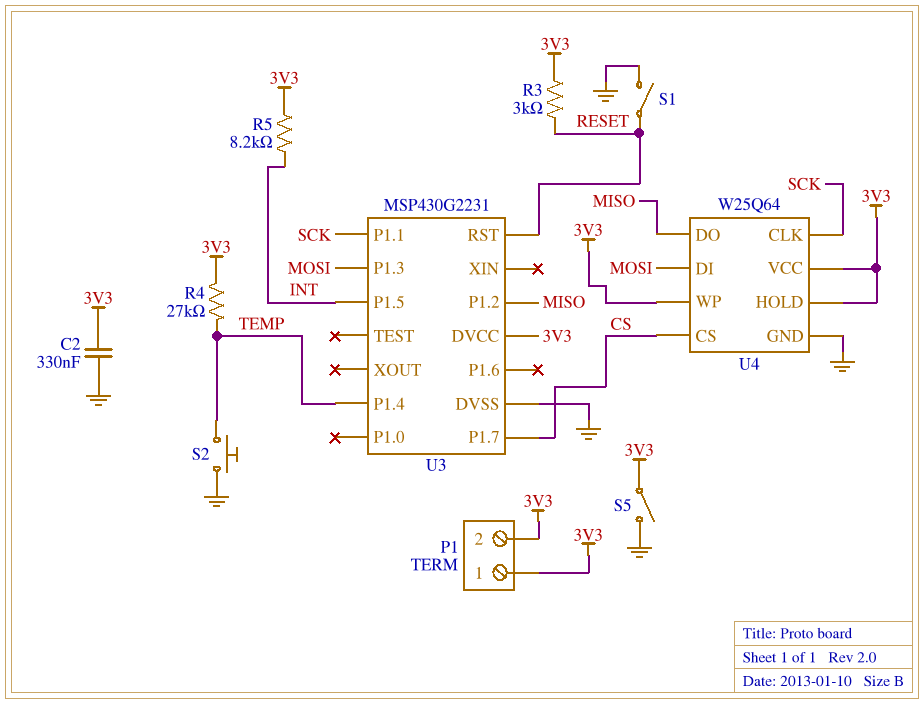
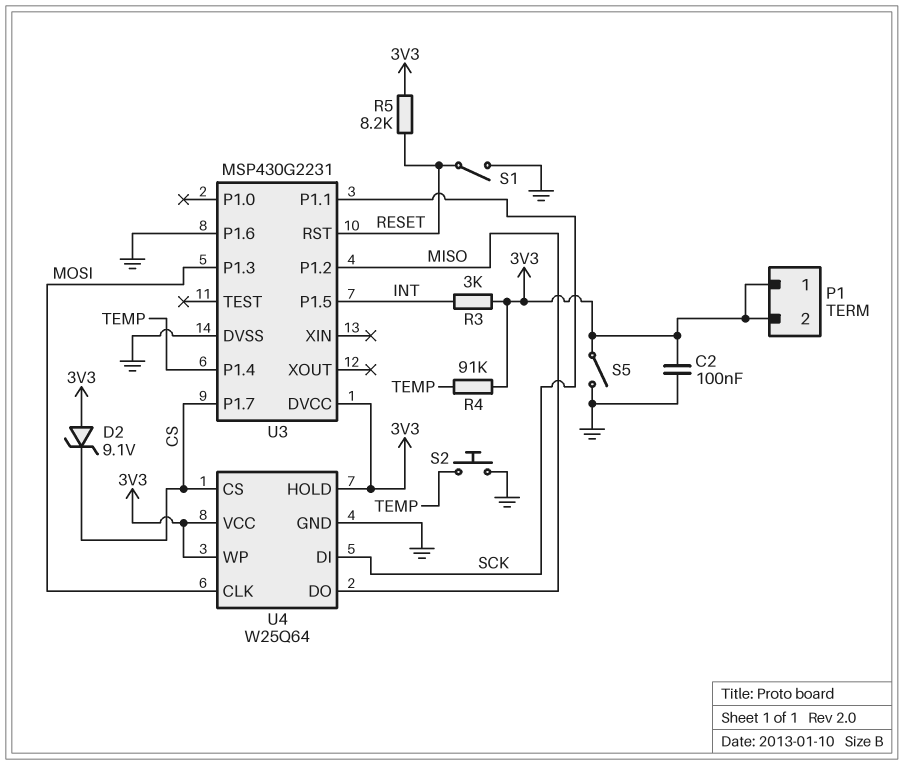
C2: 330nF (3V3, GND) -> 100nF (3V3, GND)
D2: none -> zener 9.1V (A 3V3, K CS)
R3: 3k (3V3, RESET) -> 3k (3V3, INT)
R4: 27k (3V3, TEMP) -> 91k (3V3, TEMP)
R5: 8.2k (3V3, INT) -> 8.2k (3V3, RESET)
U3 pin P1.6: none -> GND
U4 pin CLK: SCK -> MOSI
U4 pin DI: MOSI -> SCK

